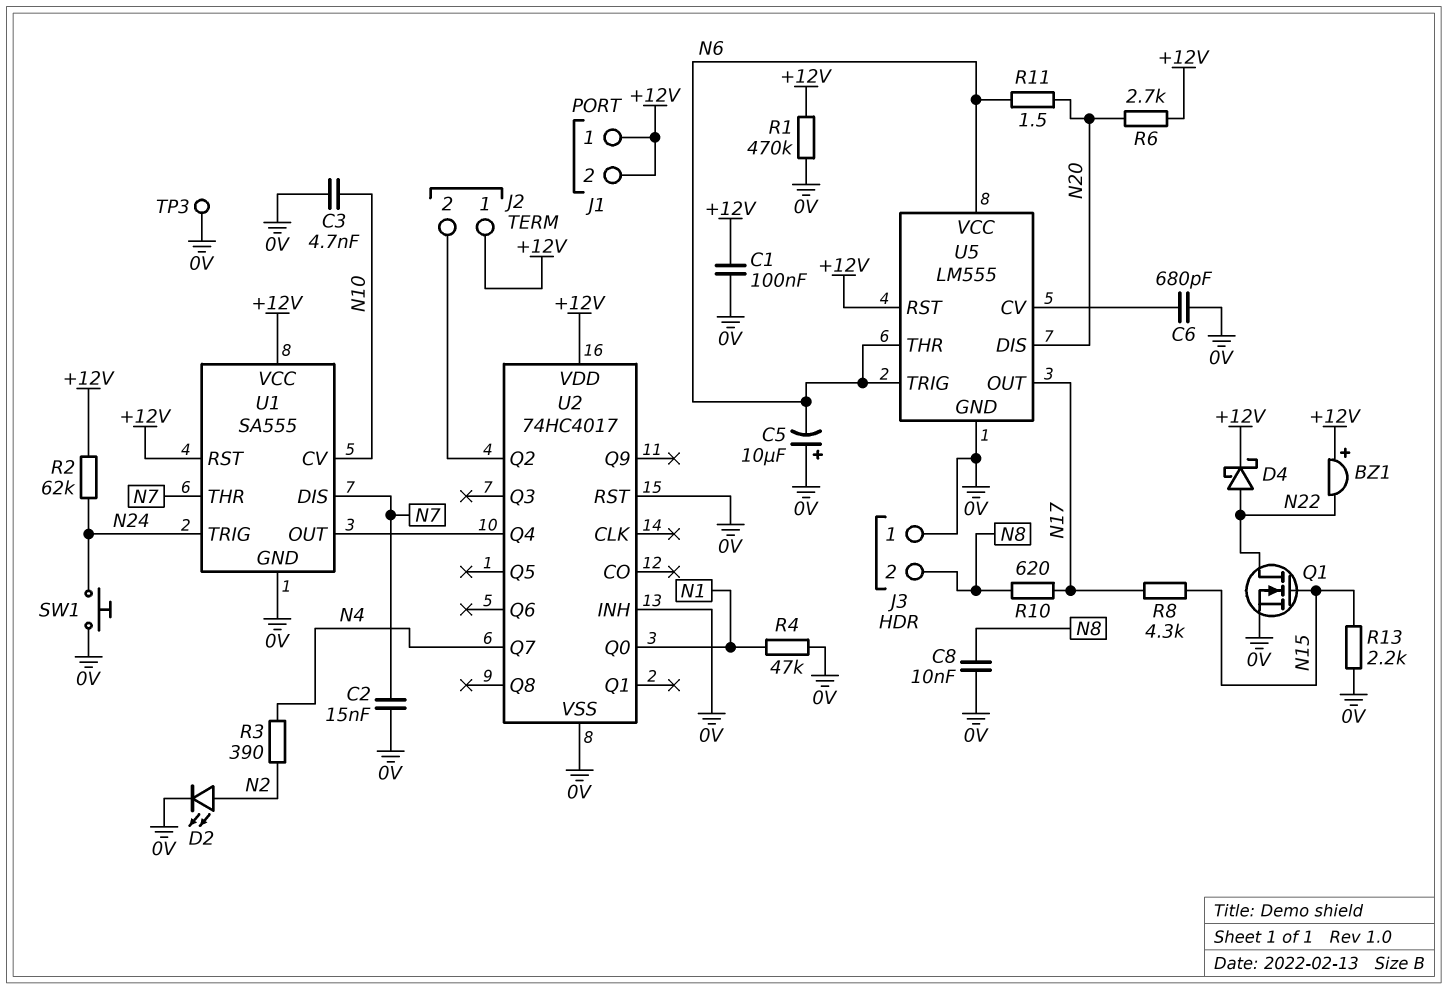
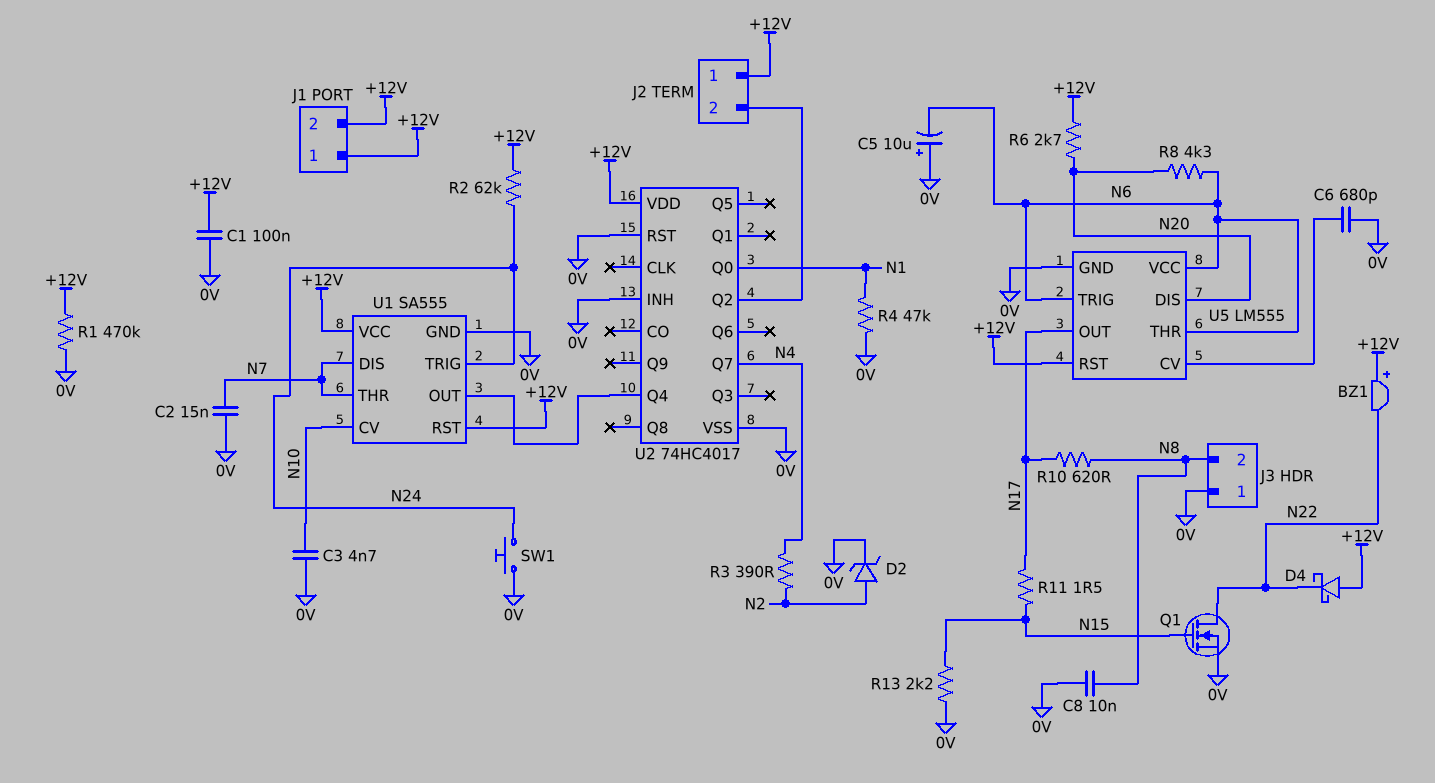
D2: LED (A N2, K 0V) -> zener (A N2, K 0V)
D4: schottky (A N22, K +12V) -> schottky (A +12V, K N22)
R8: 4.3k (N15, N17) -> 4.3k (N6, N20)
R11: 1.5 (N6, N20) -> 1.5 (N15, N17)
TP3: test point (0V) -> none

